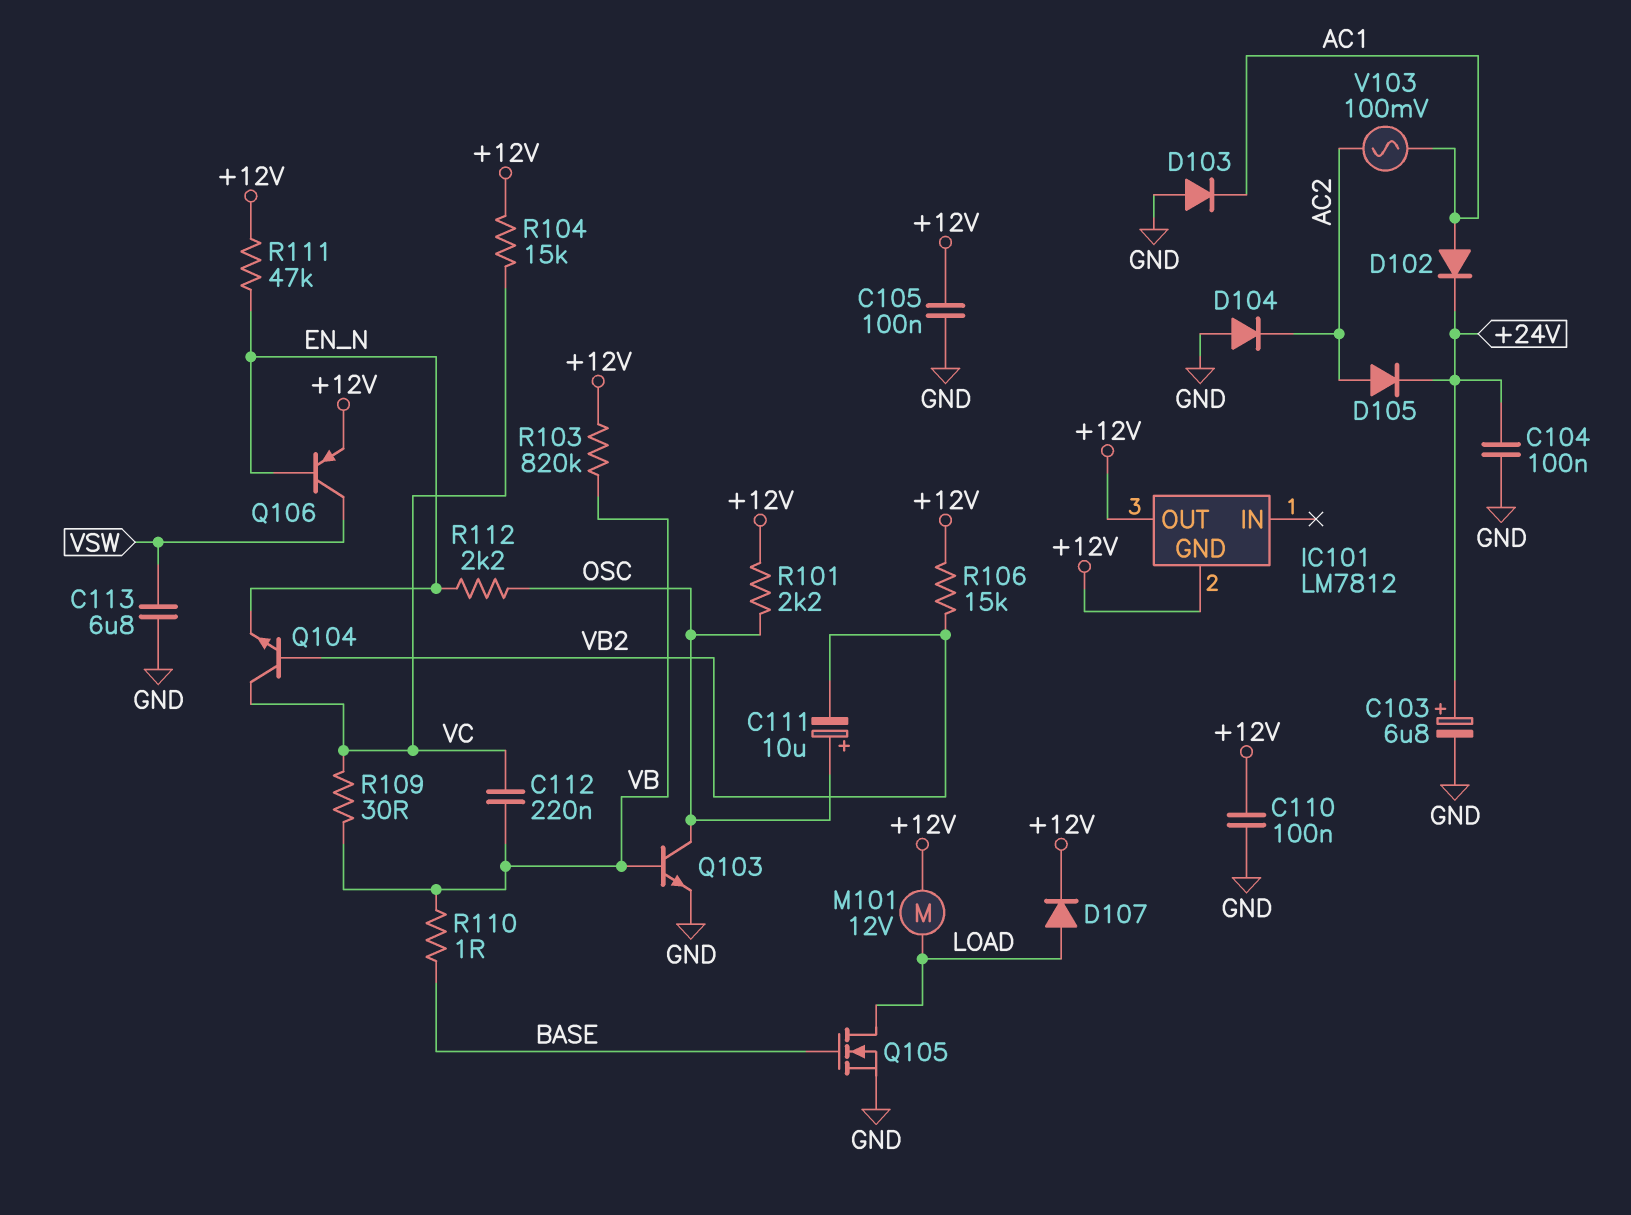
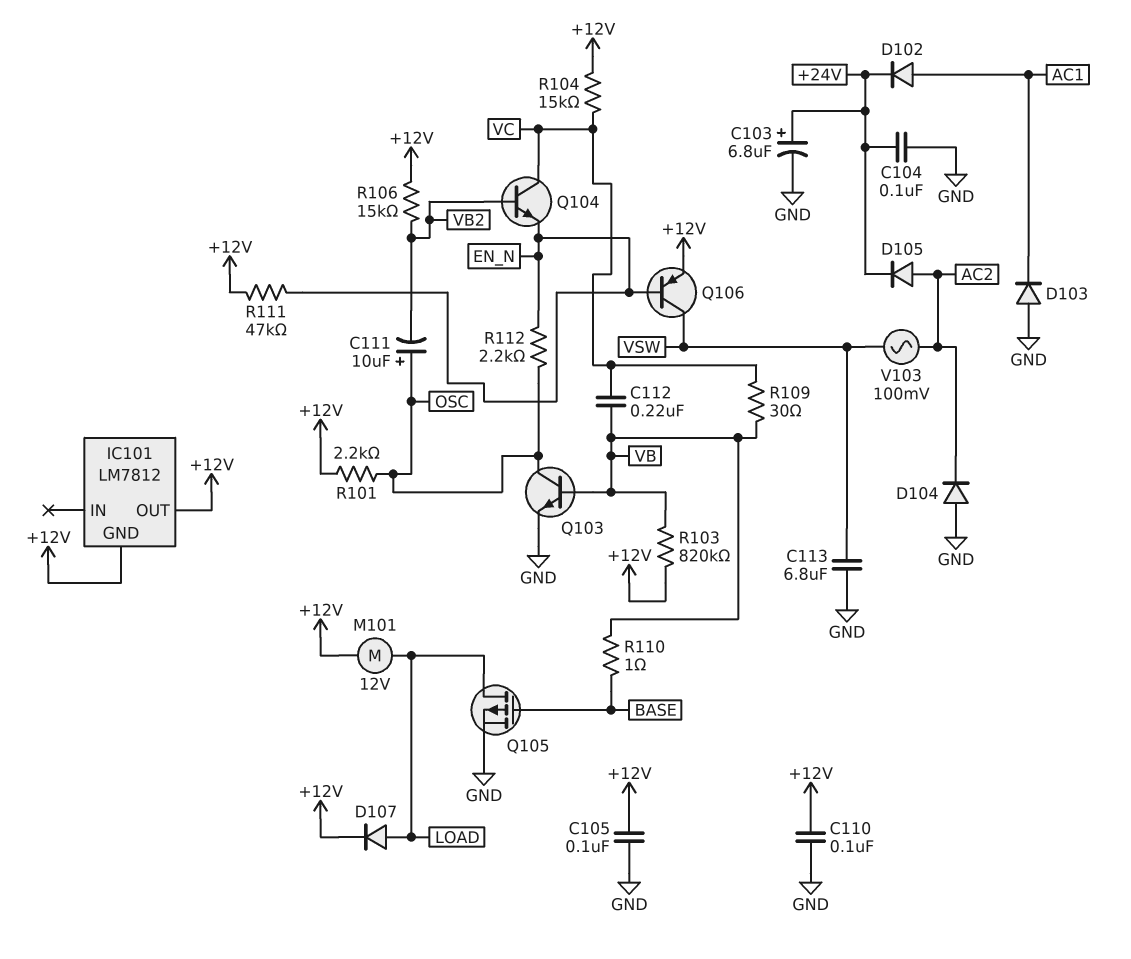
Q105: NMOS (G BASE, D LOAD, S GND) -> PMOS (G BASE, D LOAD, S GND)
V103: AC 100mV (AC1, AC2) -> AC 100mV (AC2, VSW)

